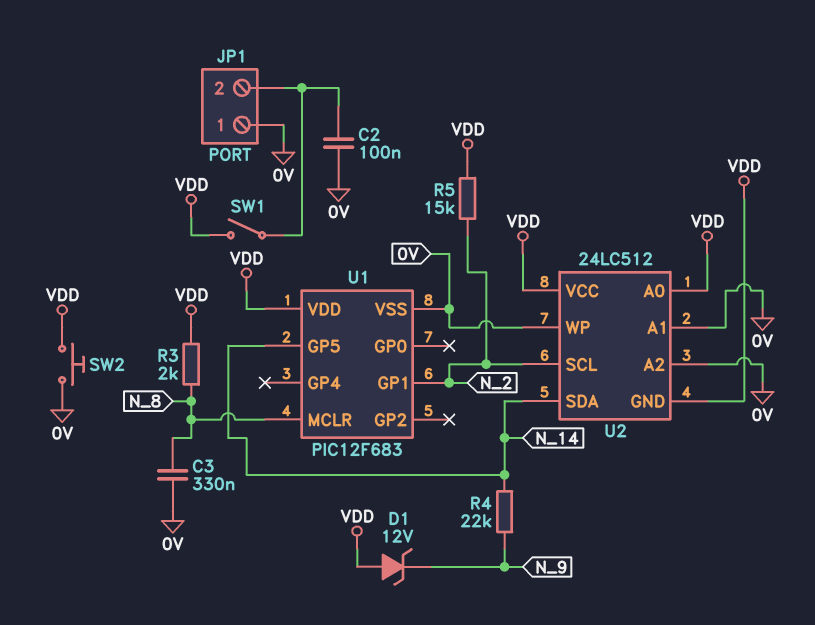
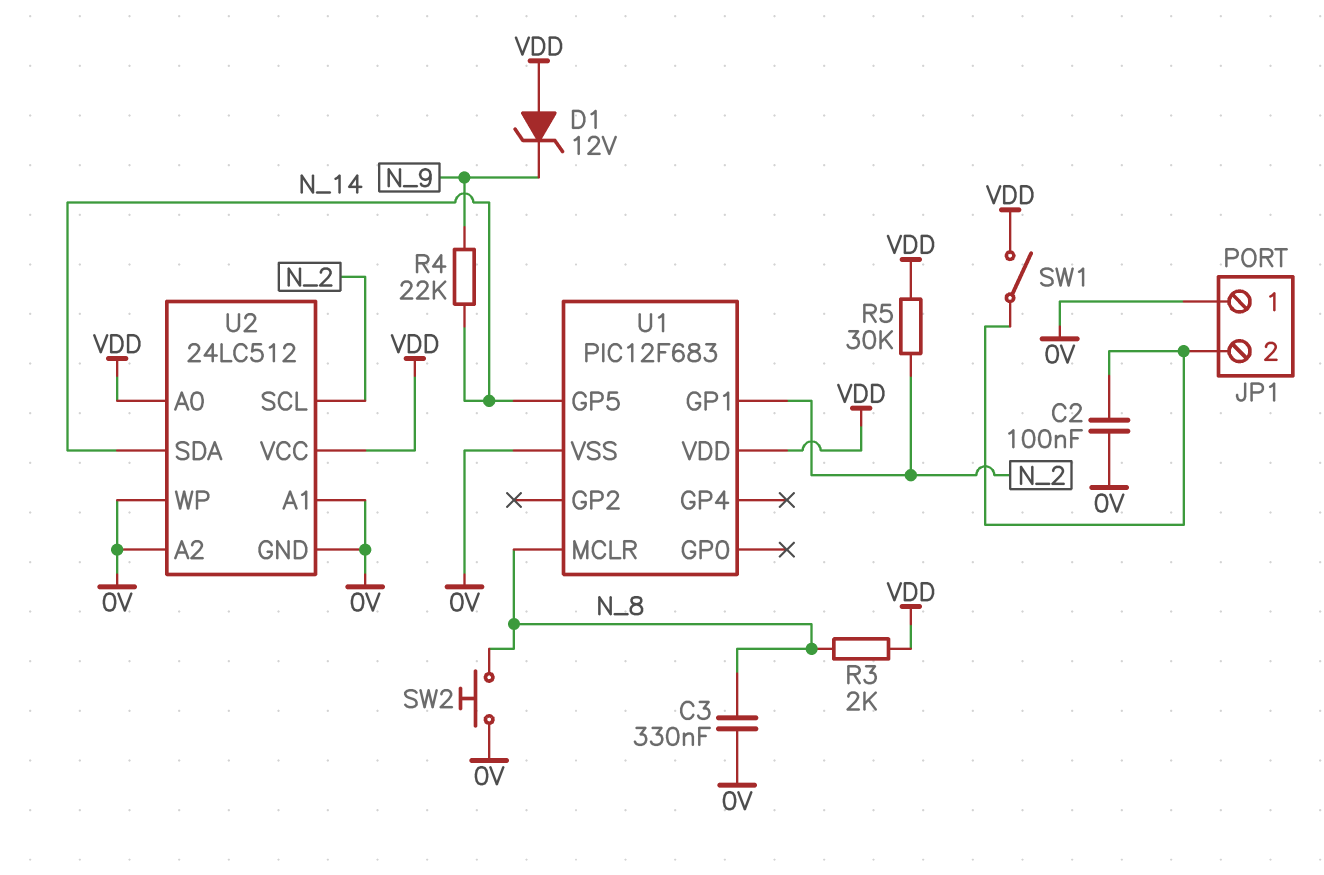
R5: 15k (N_2, VDD) -> 30k (N_2, VDD)
SW2: button (0V, VDD) -> button (0V, N_8)
U2 pin GND: VDD -> 0V

